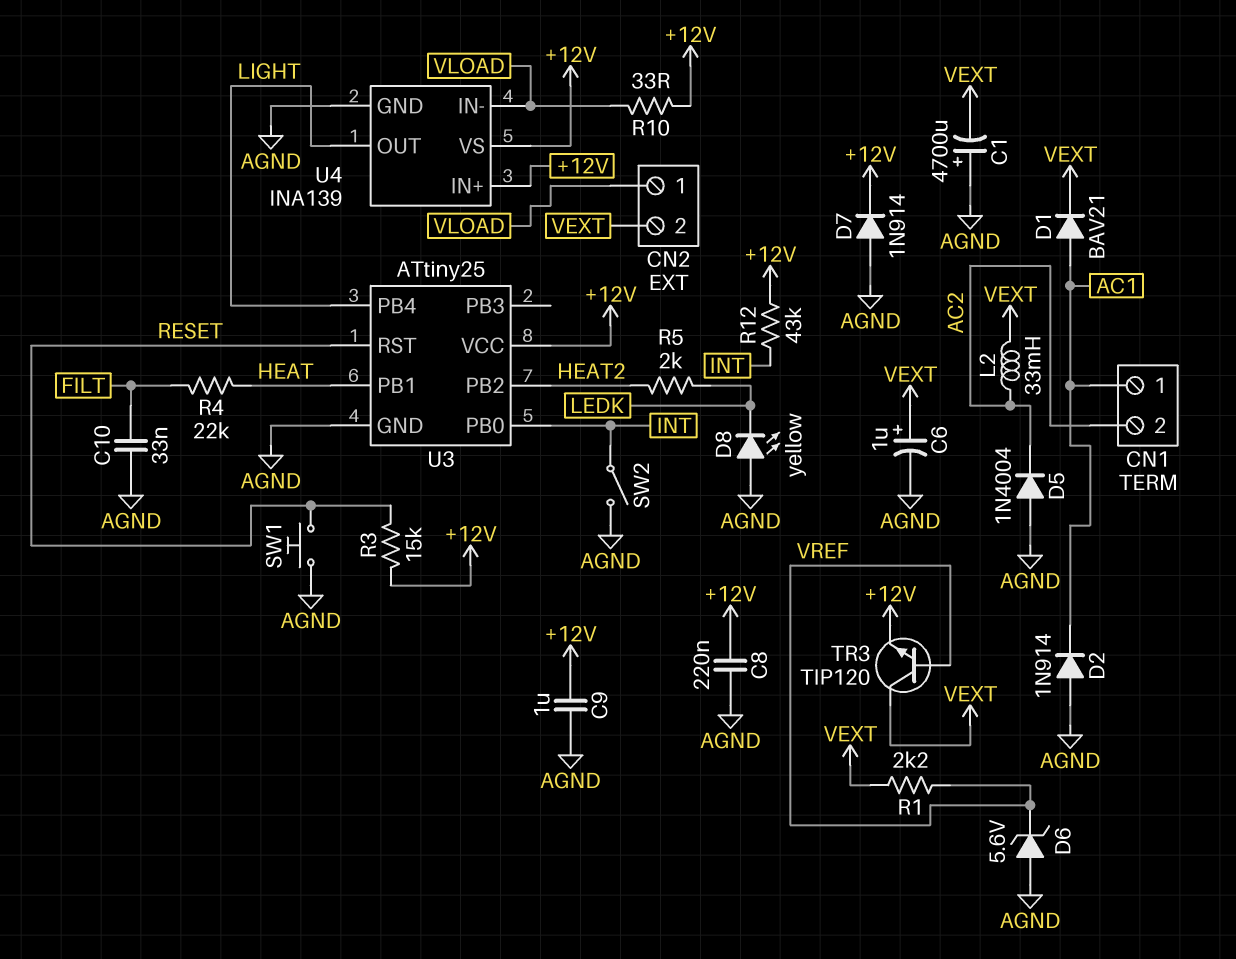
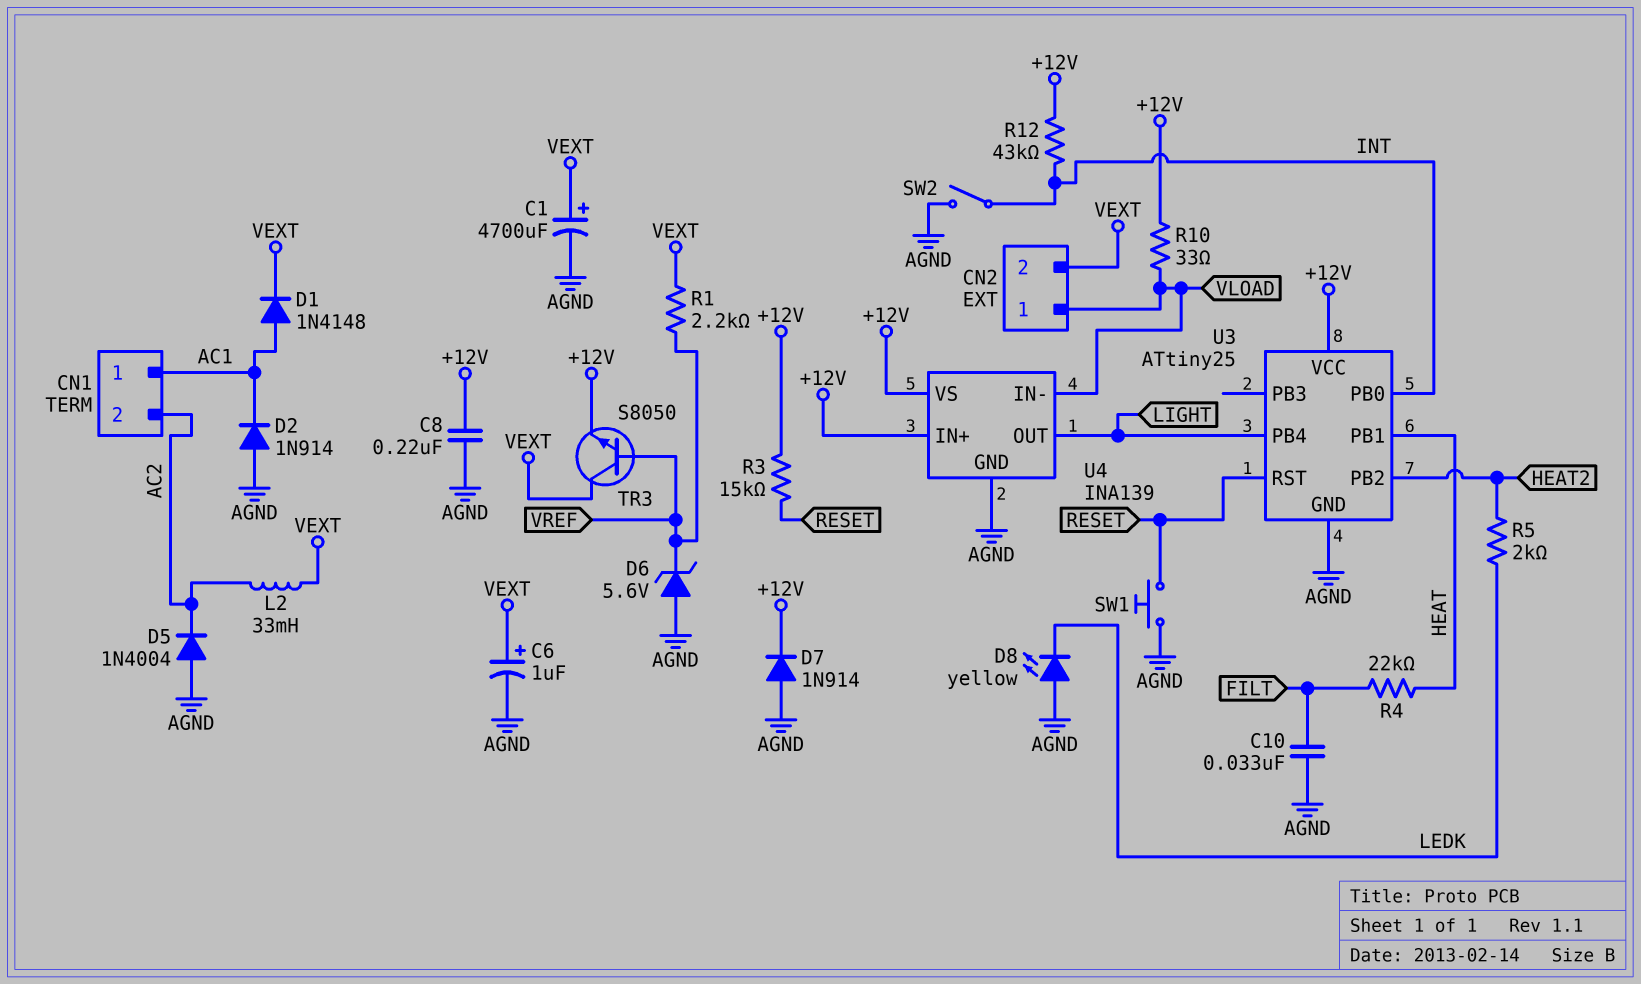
C1: 4700uF (plus AGND, minus VEXT) -> 4700uF (plus VEXT, minus AGND)
C9: 1uF (+12V, AGND) -> none
D1: diode BAV21 (A AC1, K VEXT) -> diode 1N4148 (A AC1, K VEXT)
TR3: NPN TIP120 (B VREF, C VEXT, E +12V) -> NPN S8050 (B VREF, C VEXT, E +12V)

